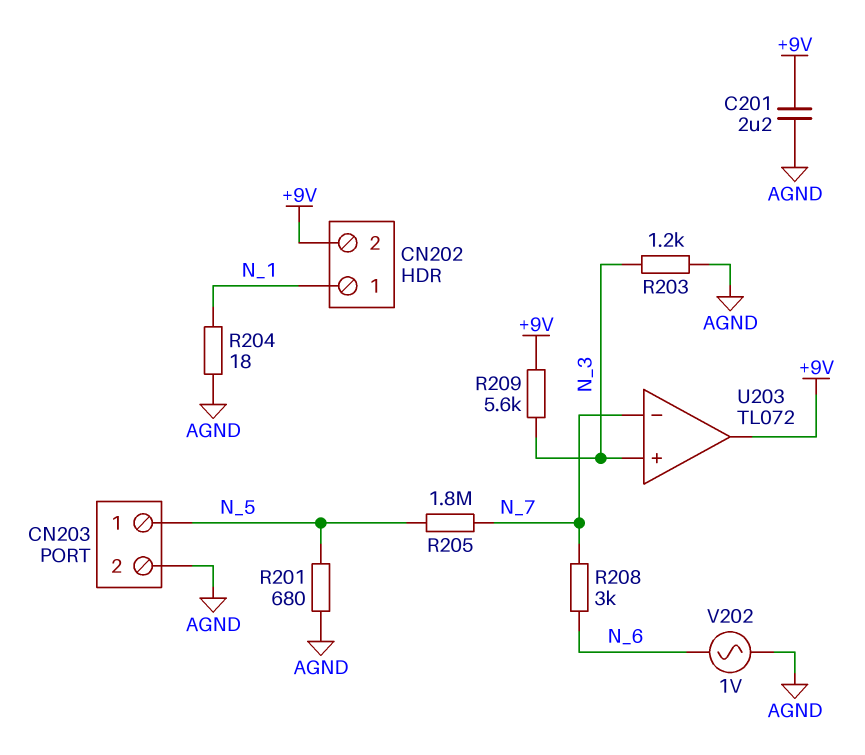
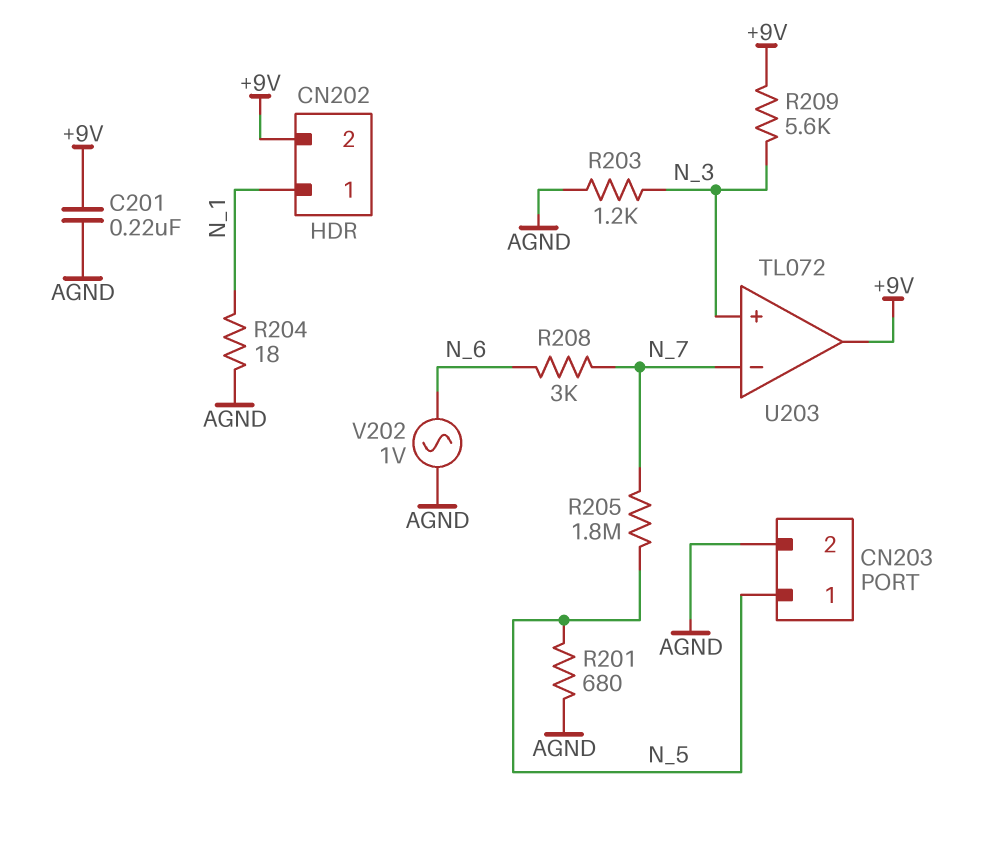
C201: 2.2uF (+9V, AGND) -> 220nF (+9V, AGND)

